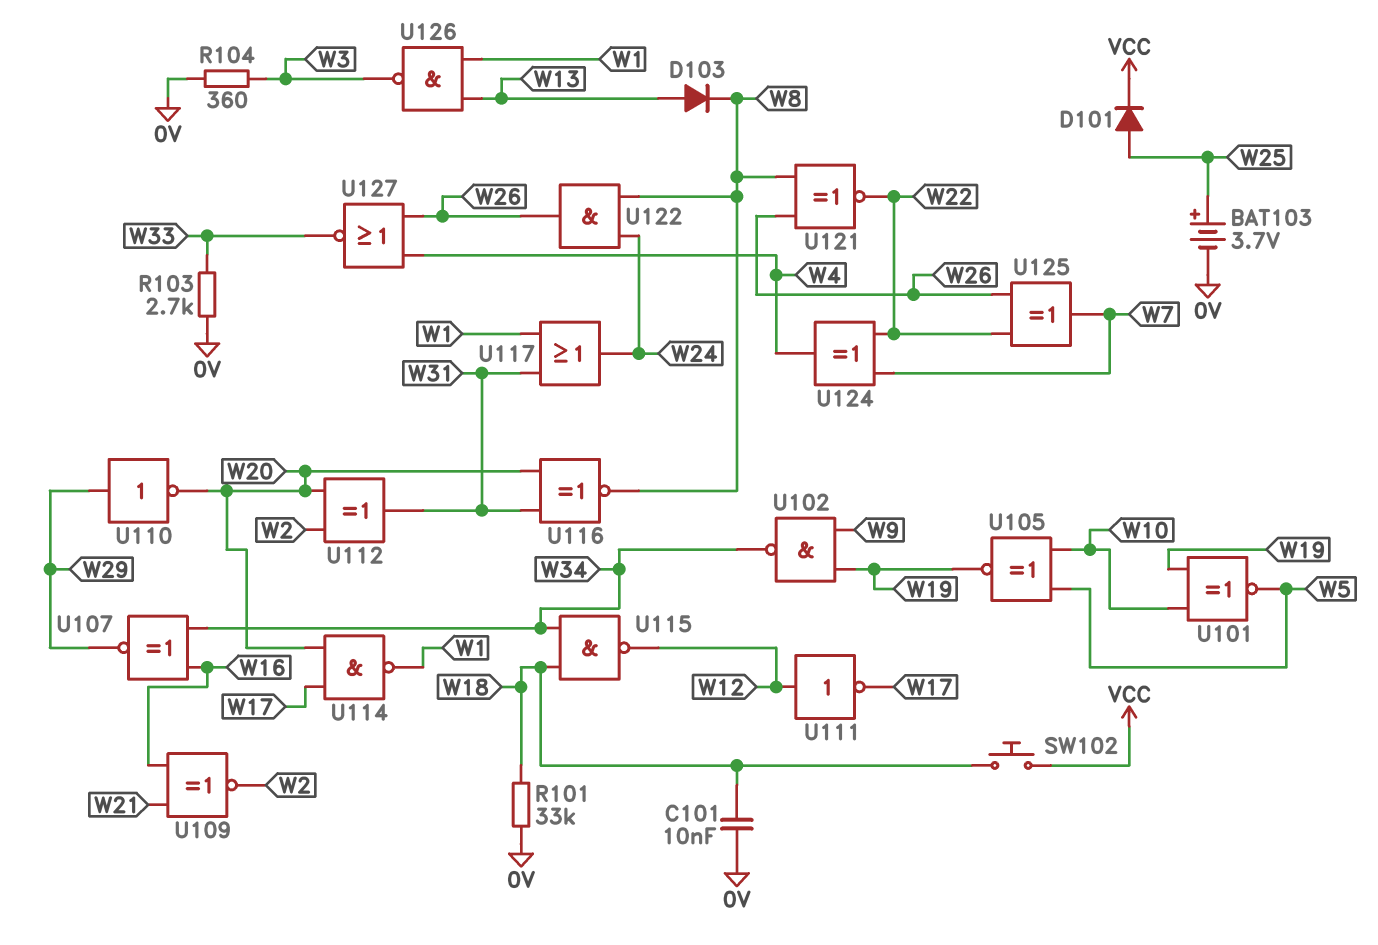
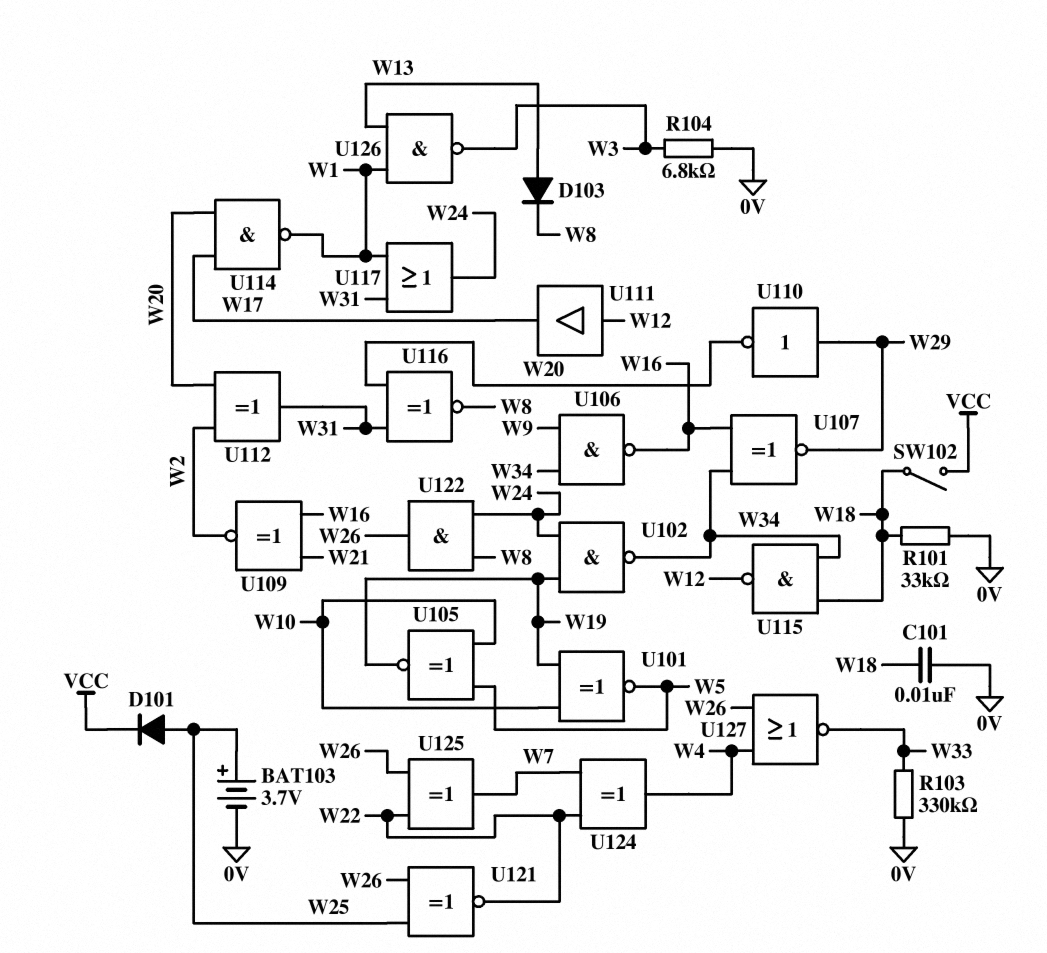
R103: 2.7k (0V, W33) -> 330k (0V, W33)
R104: 360 (0V, W3) -> 6.8k (0V, W3)
SW102: button (VCC, W18) -> switch (VCC, W18)
U102: NAND (in W9, in W19, out W34) -> NAND (in W19, in W24, out W34)
U106: none -> NAND (in W9, in W34, out W16)
U111: NOT (in W12, out W17) -> buffer (in W12, out W17)
U121: XNOR (in W8, in W26, out W22) -> XNOR (in W25, in W26, out W22)

